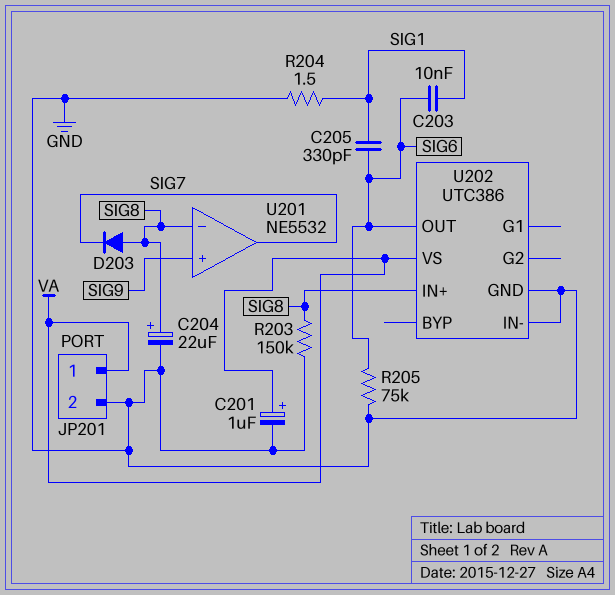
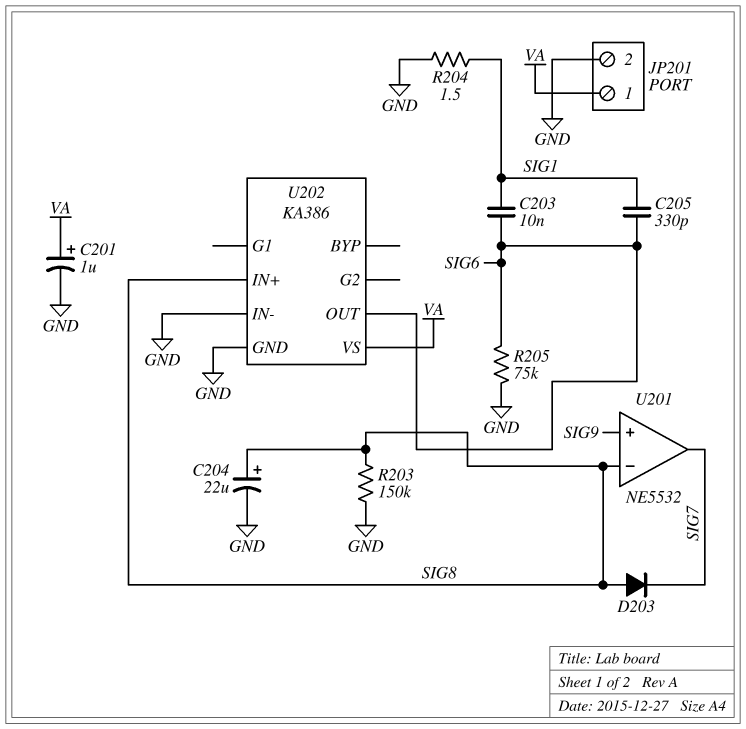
U202: UTC386 -> KA386

